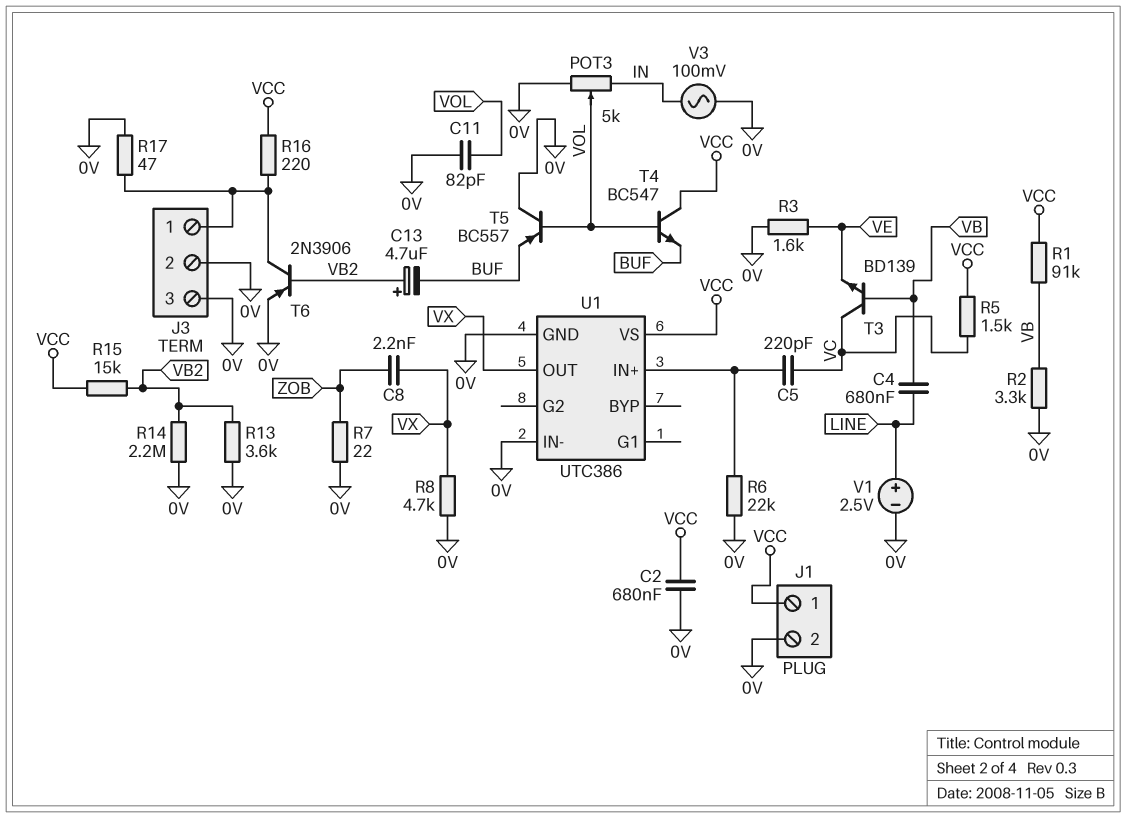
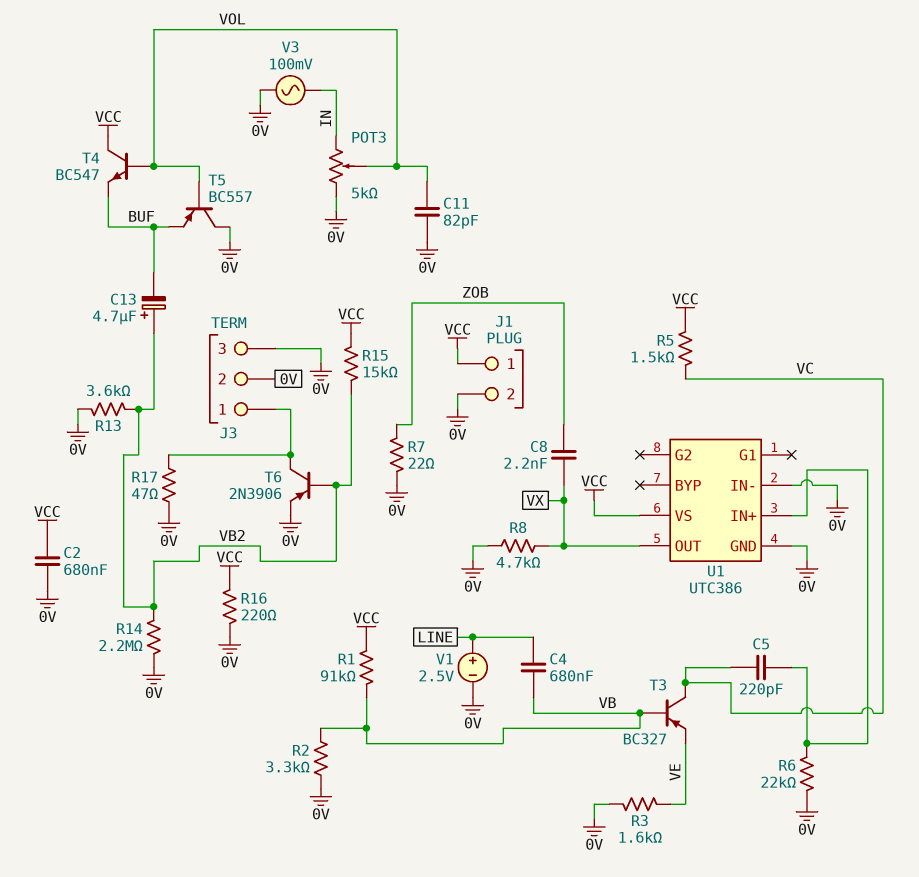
R16: 220 (J3/1, VCC) -> 220 (0V, VCC)
T3: NPN BD139 (B VB, C VC, E VE) -> PNP BC327 (B VB, C VC, E VE)

